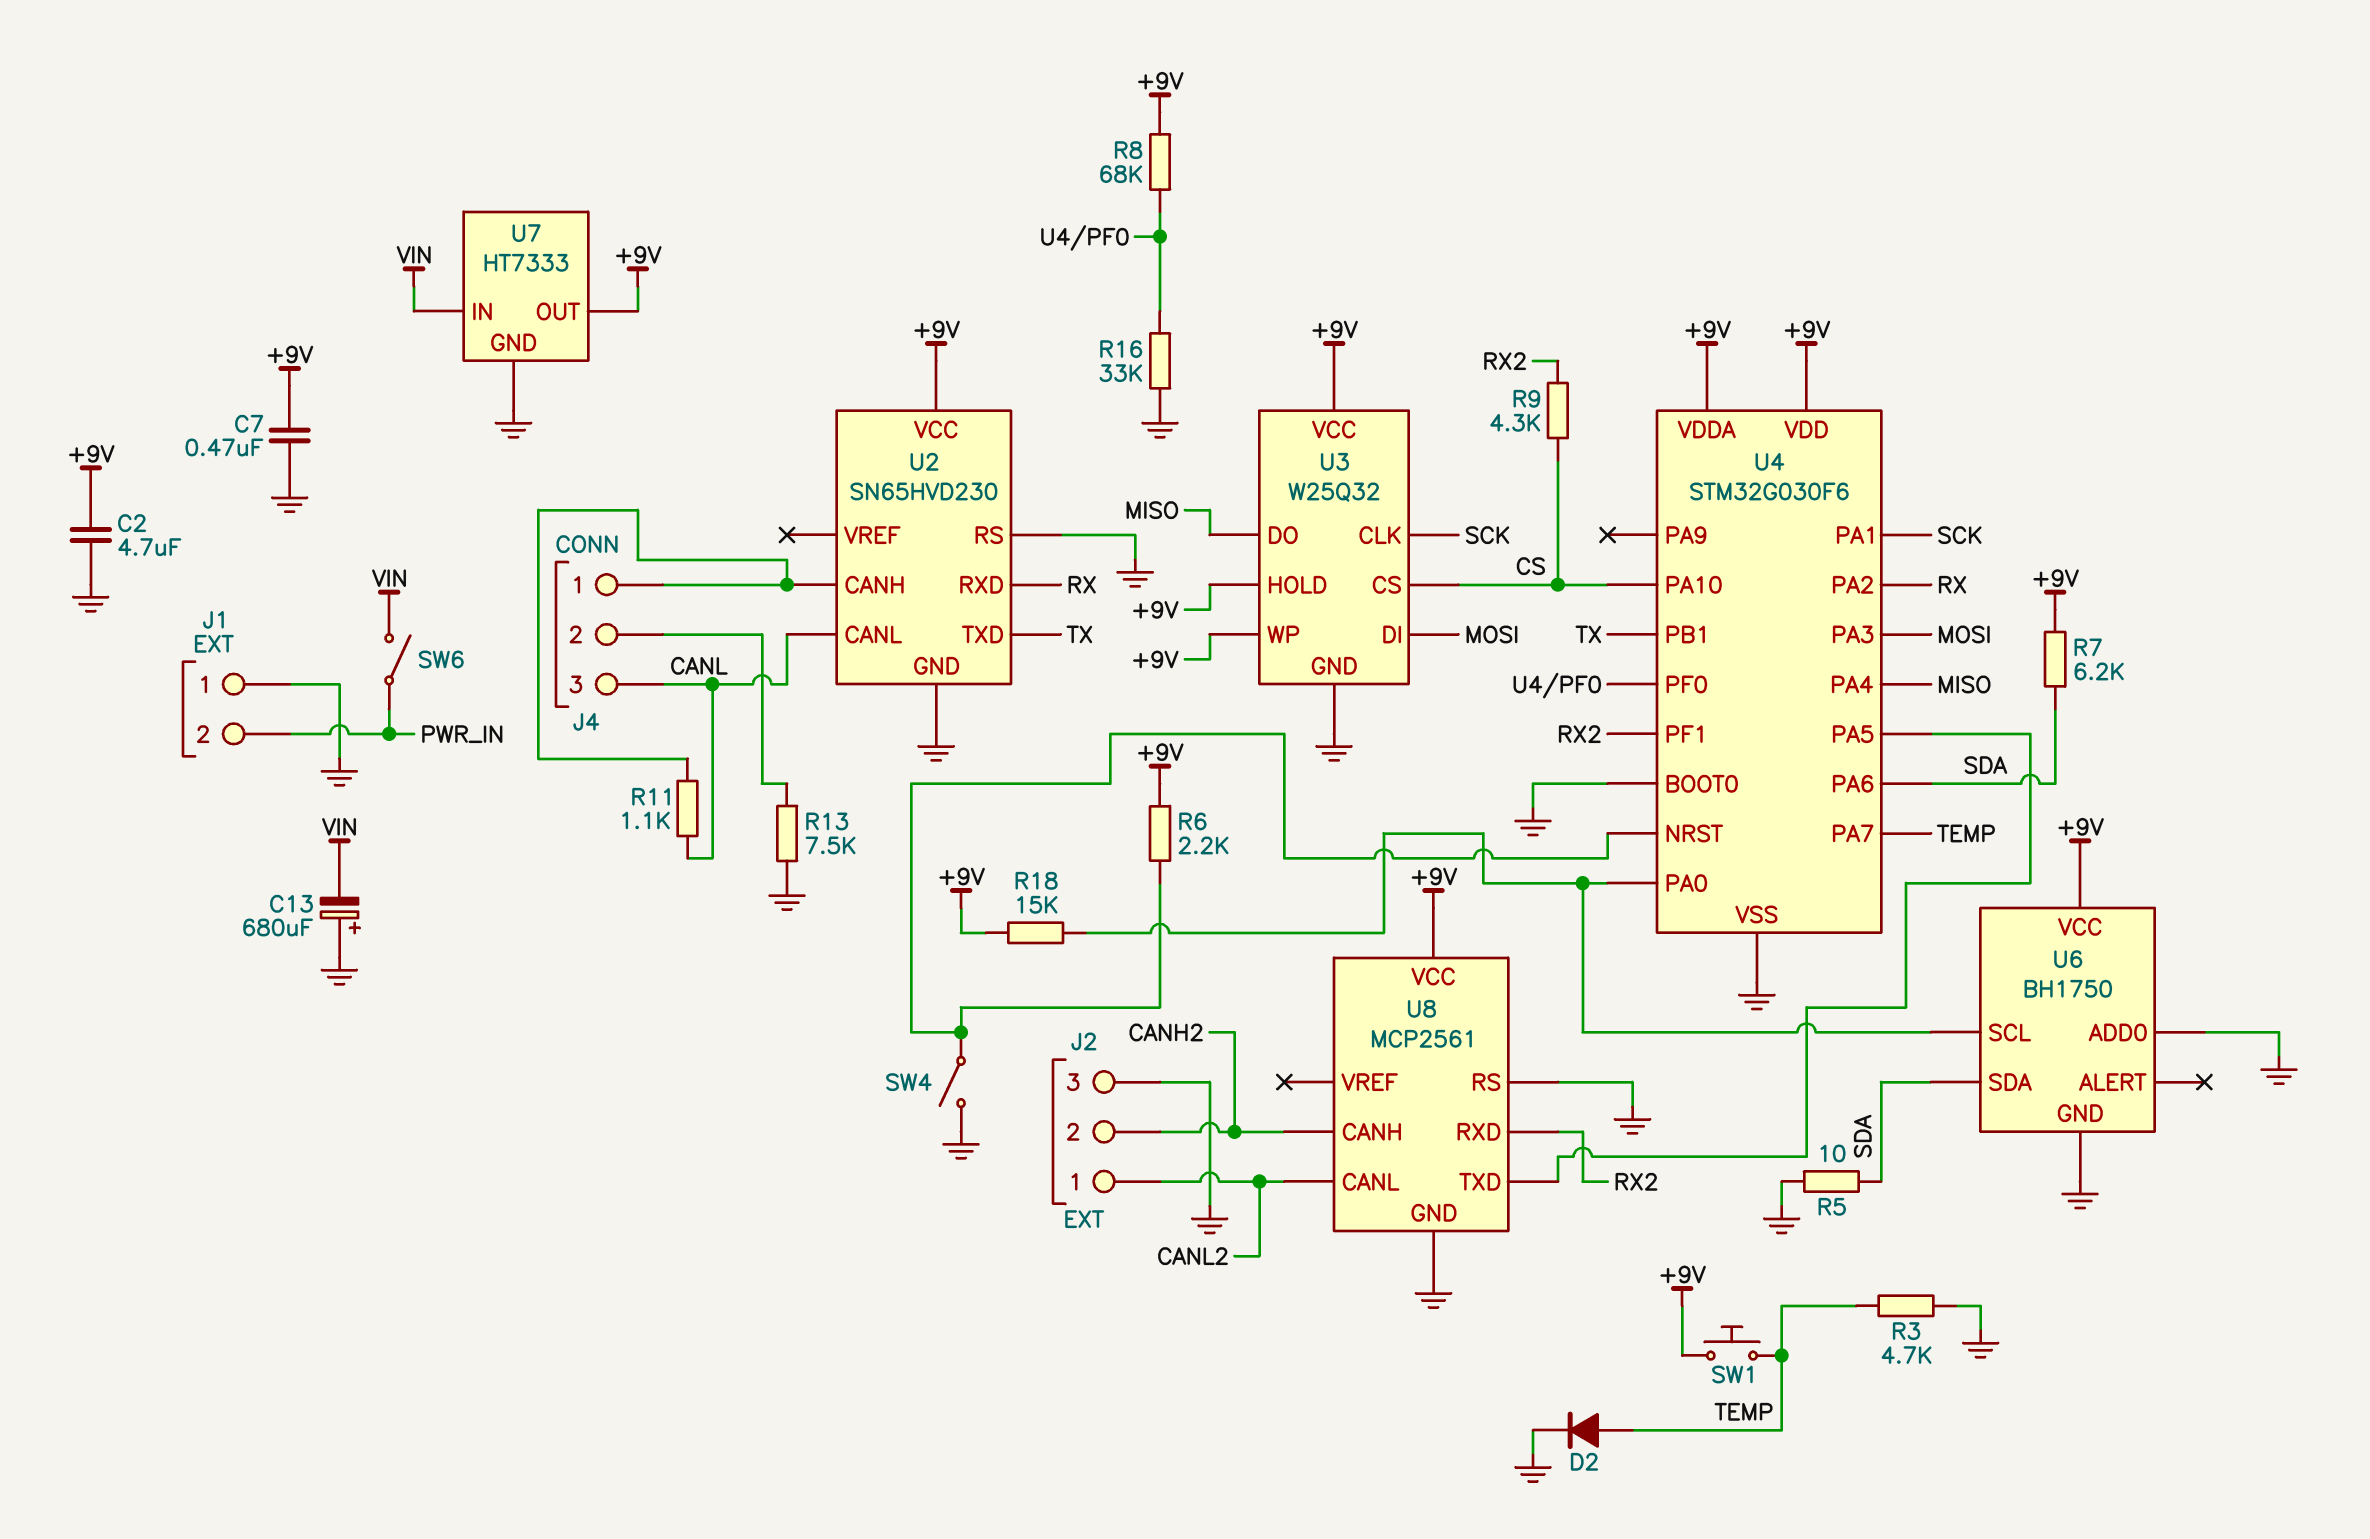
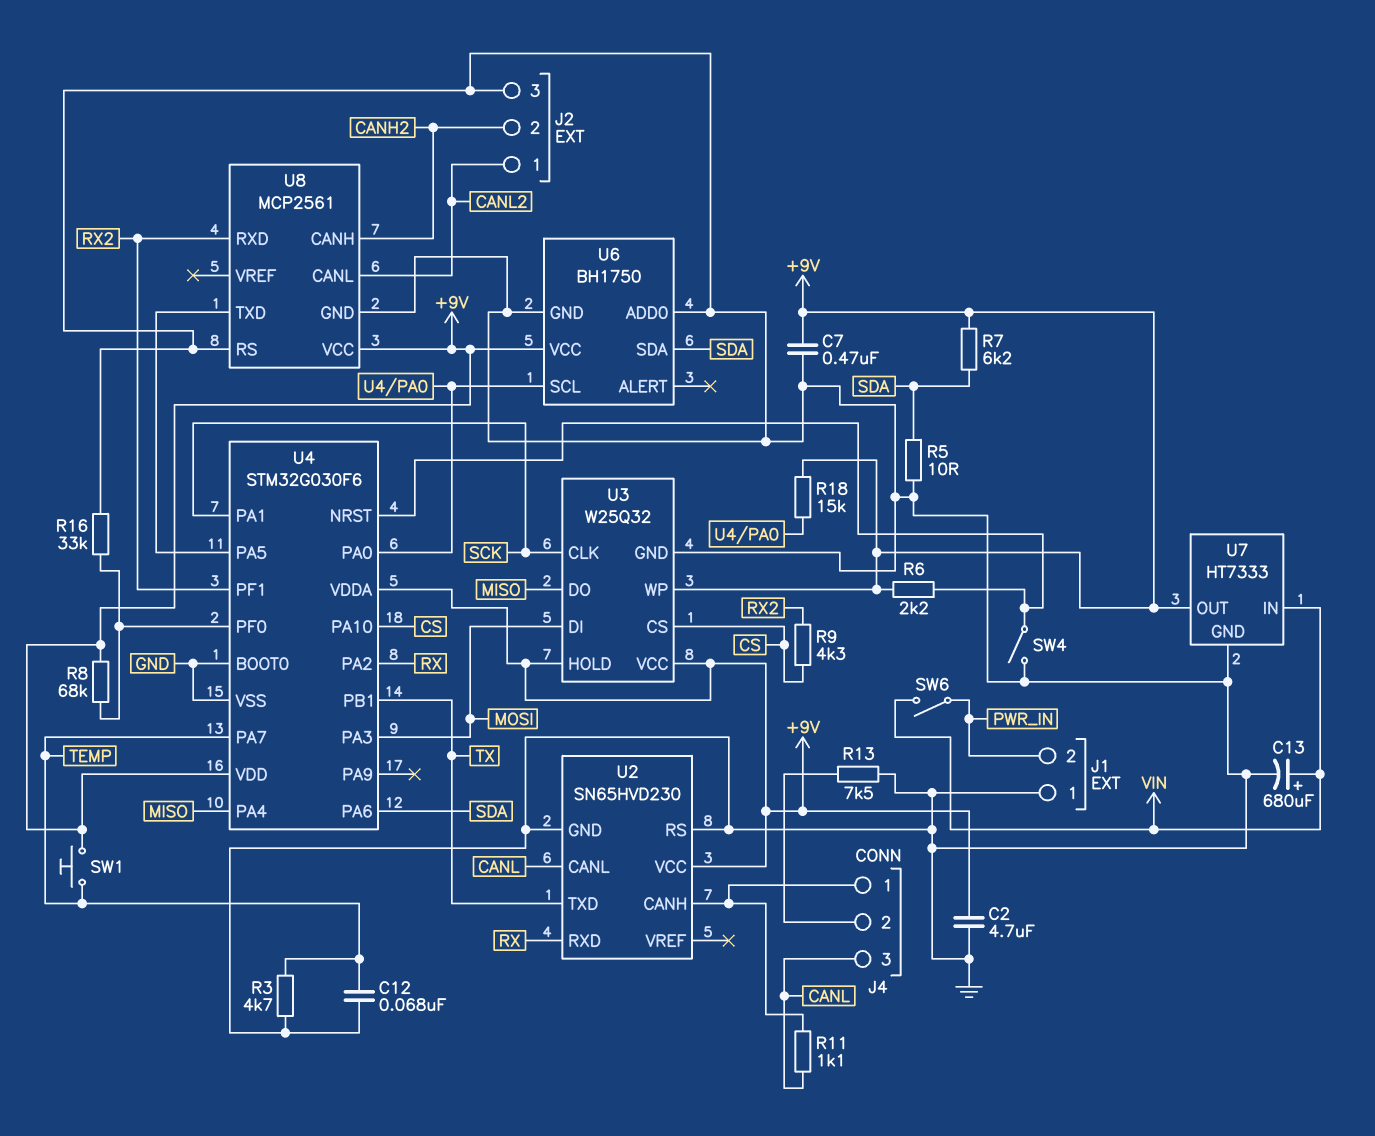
C12: none -> 68nF (GND, TEMP)
C13: 680uF (plus GND, minus VIN) -> 680uF (plus VIN, minus GND)
D2: diode (A TEMP, K GND) -> none

